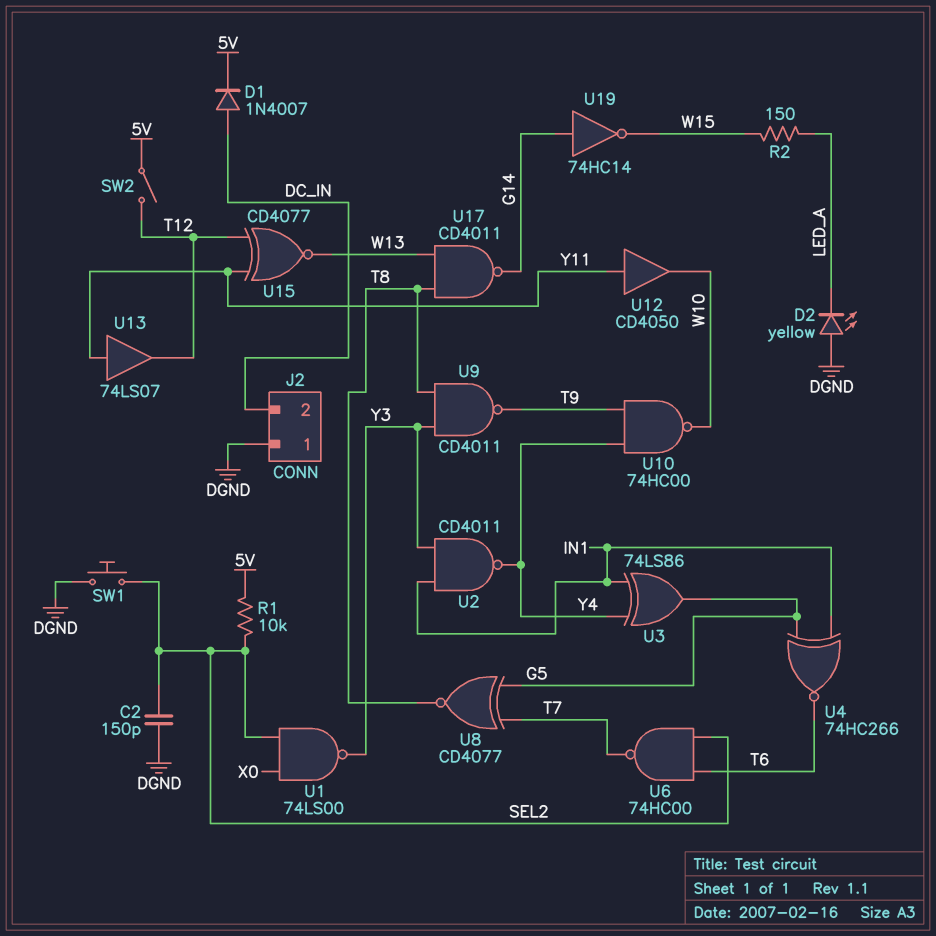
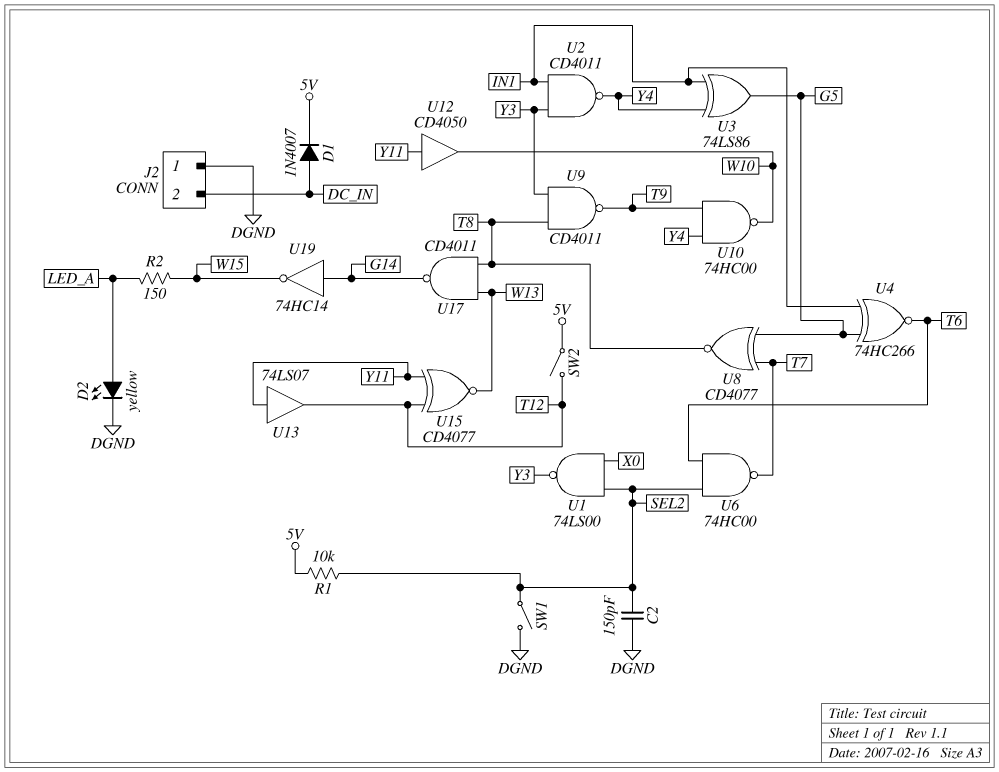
D2: LED yellow (A DGND, K LED_A) -> LED yellow (A LED_A, K DGND)
SW1: button (DGND, SEL2) -> switch (DGND, SEL2)

